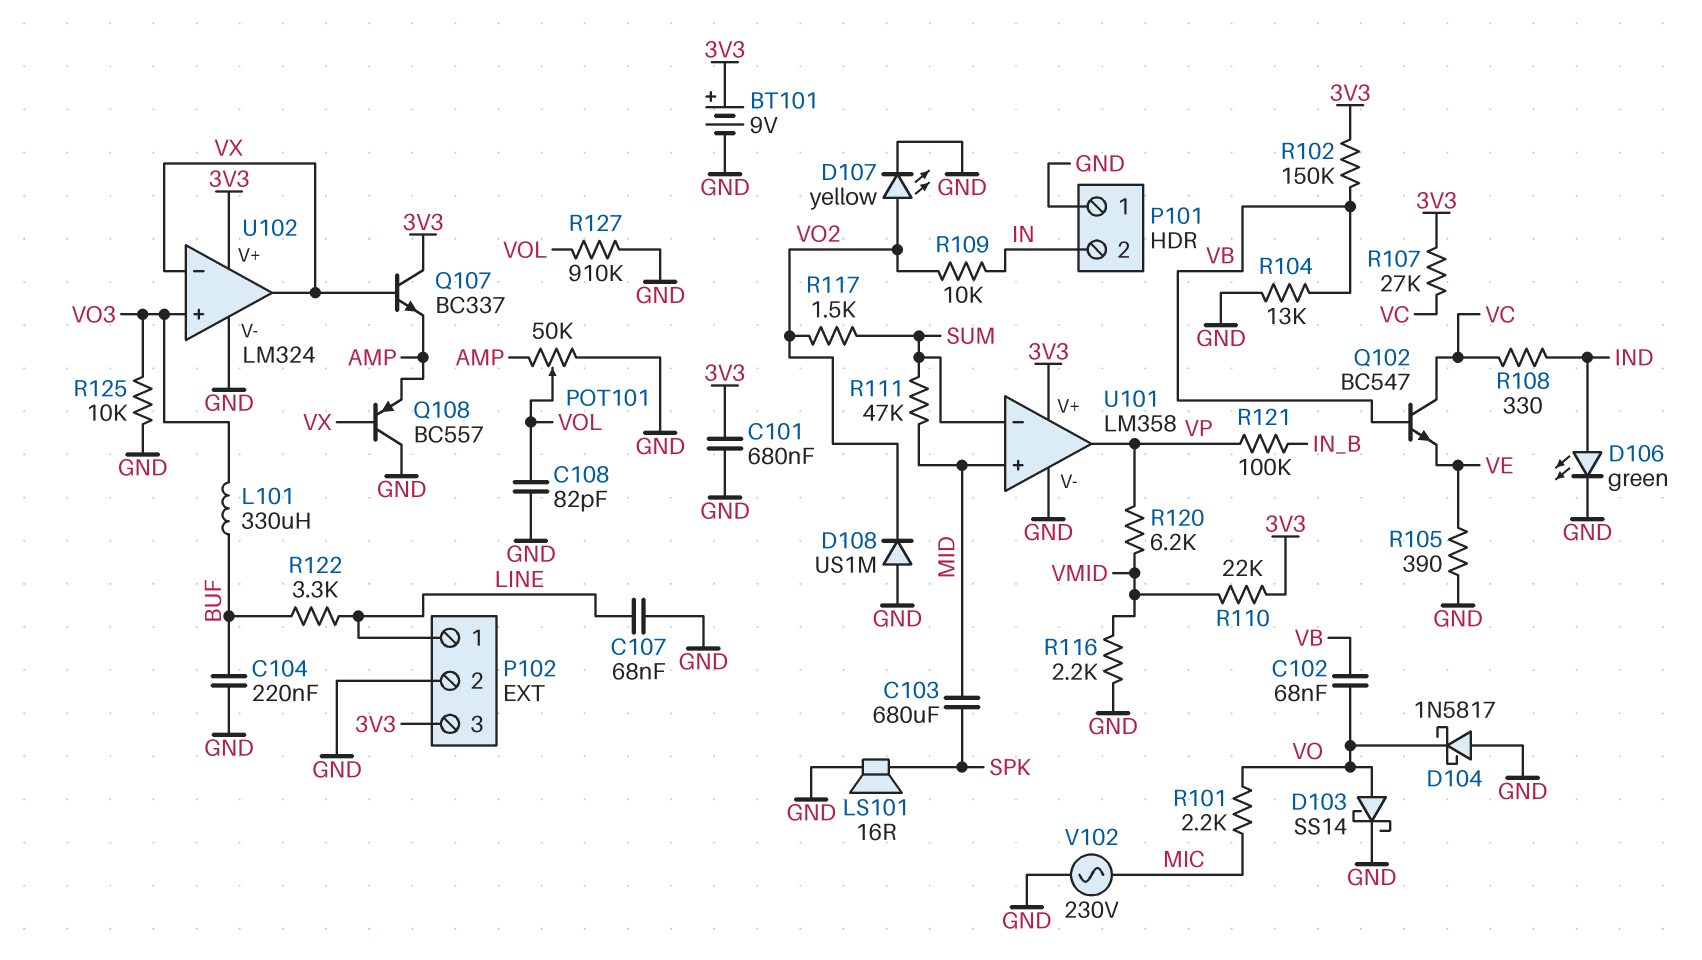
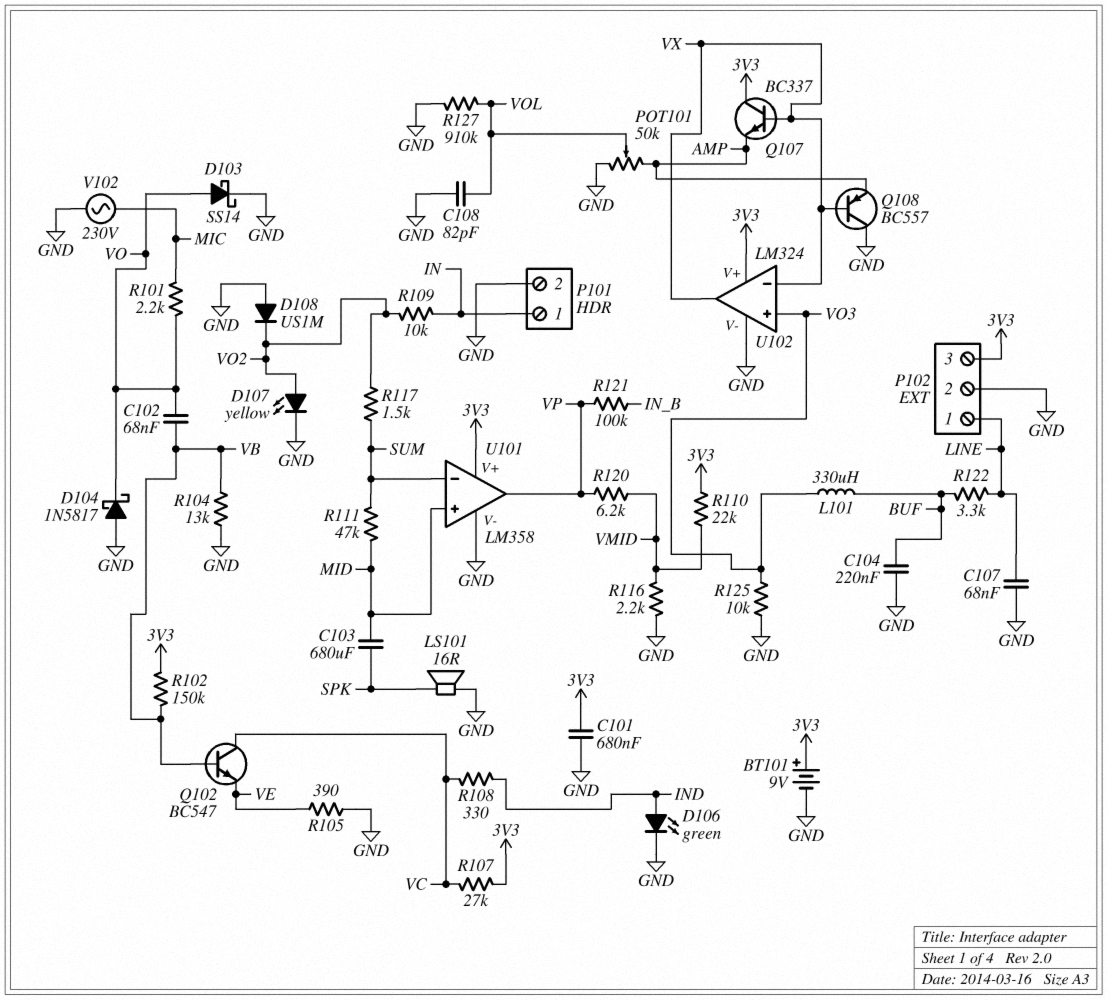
P101 pin 1: GND -> IN
P101 pin 2: IN -> GND

